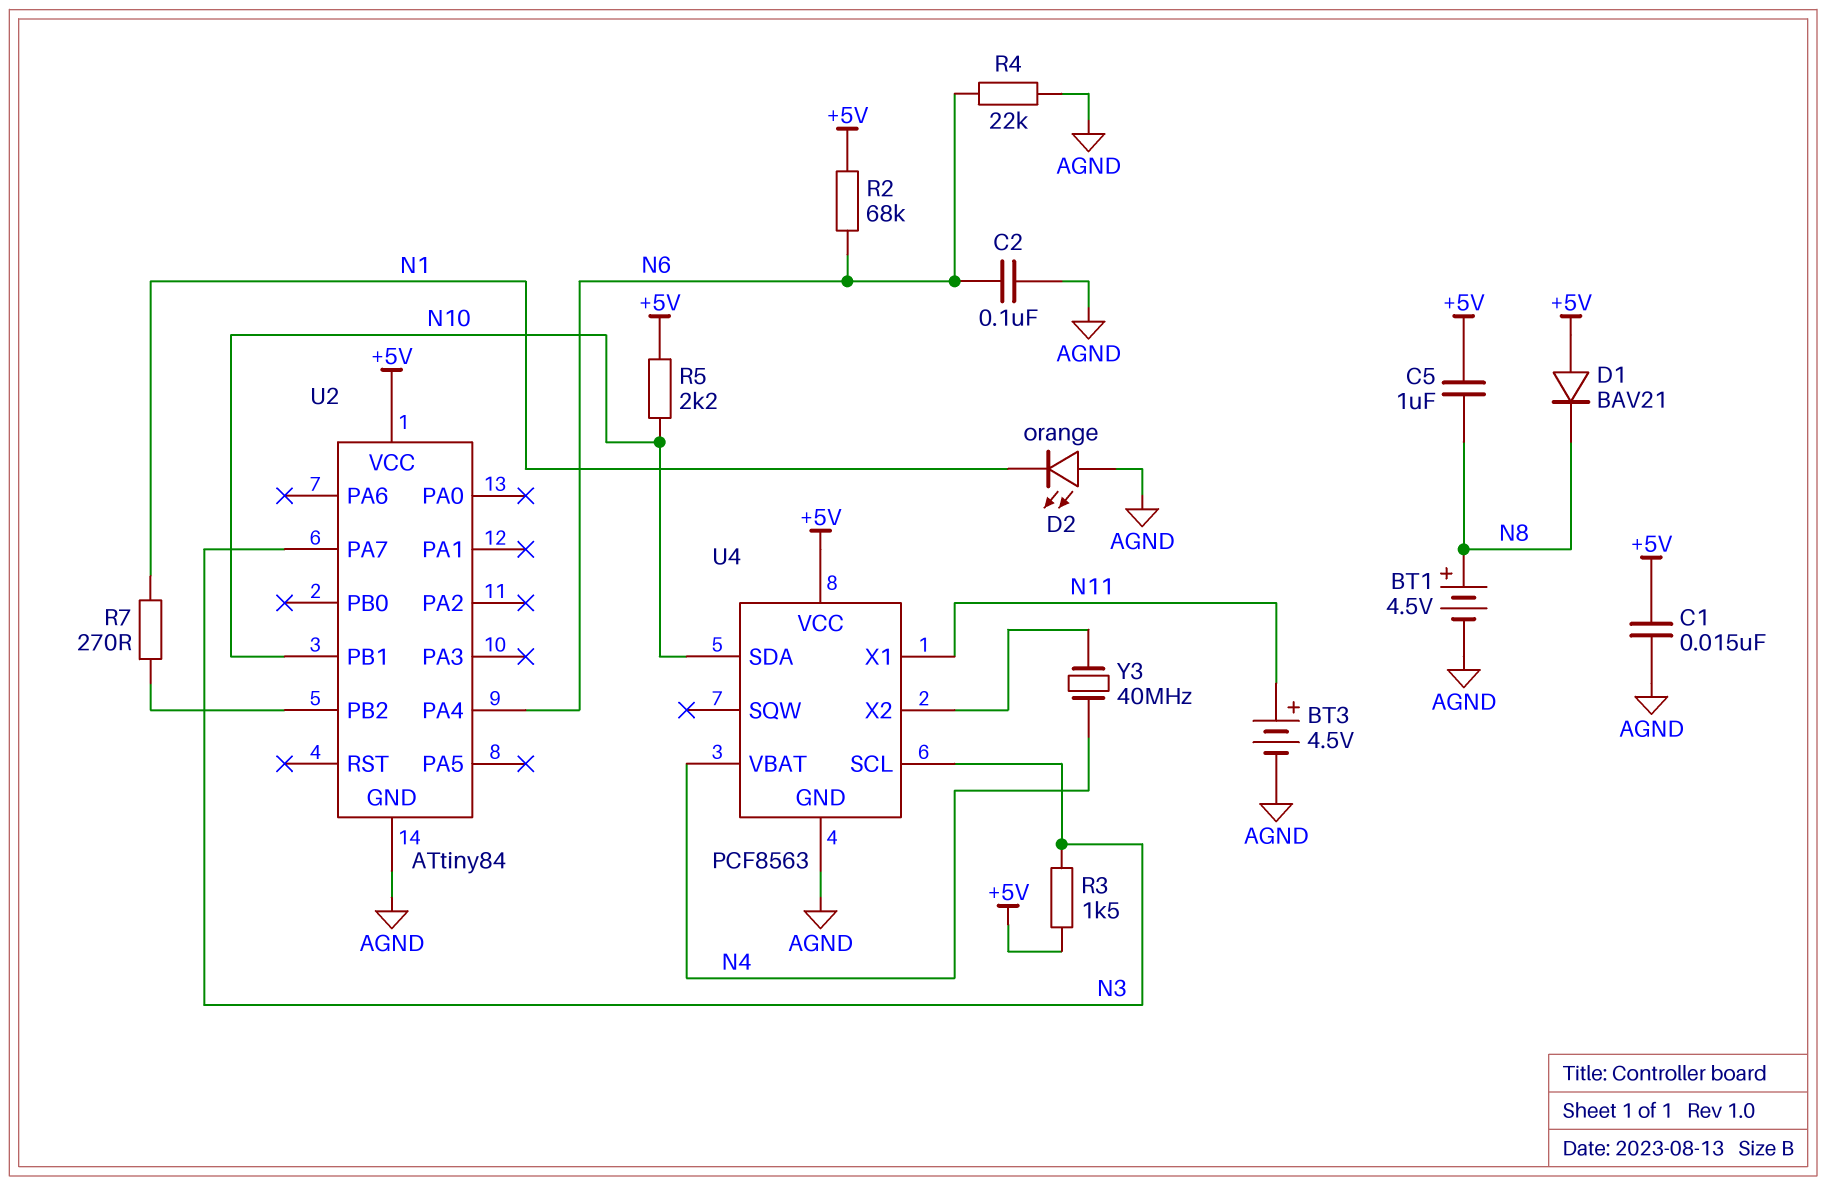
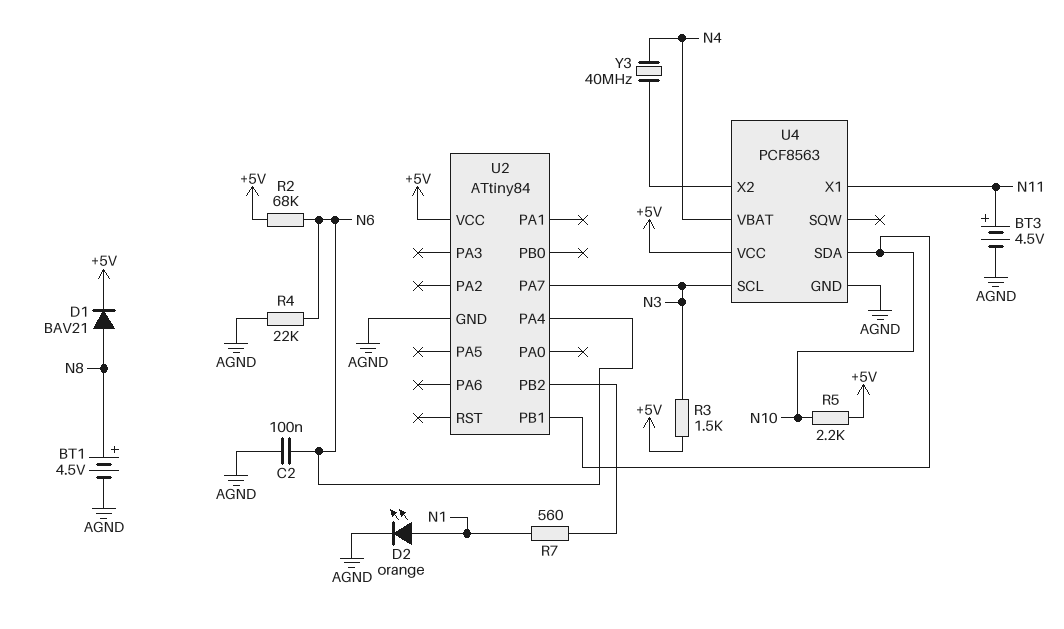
C1: 15nF (+5V, AGND) -> none
C5: 1uF (+5V, N8) -> none
D1: diode BAV21 (A +5V, K N8) -> diode BAV21 (A N8, K +5V)
D2: LED orange (A AGND, K N1) -> LED orange (A N1, K AGND)
R7: 270 (N1, U2/PB2) -> 560 (N1, U2/PB2)

